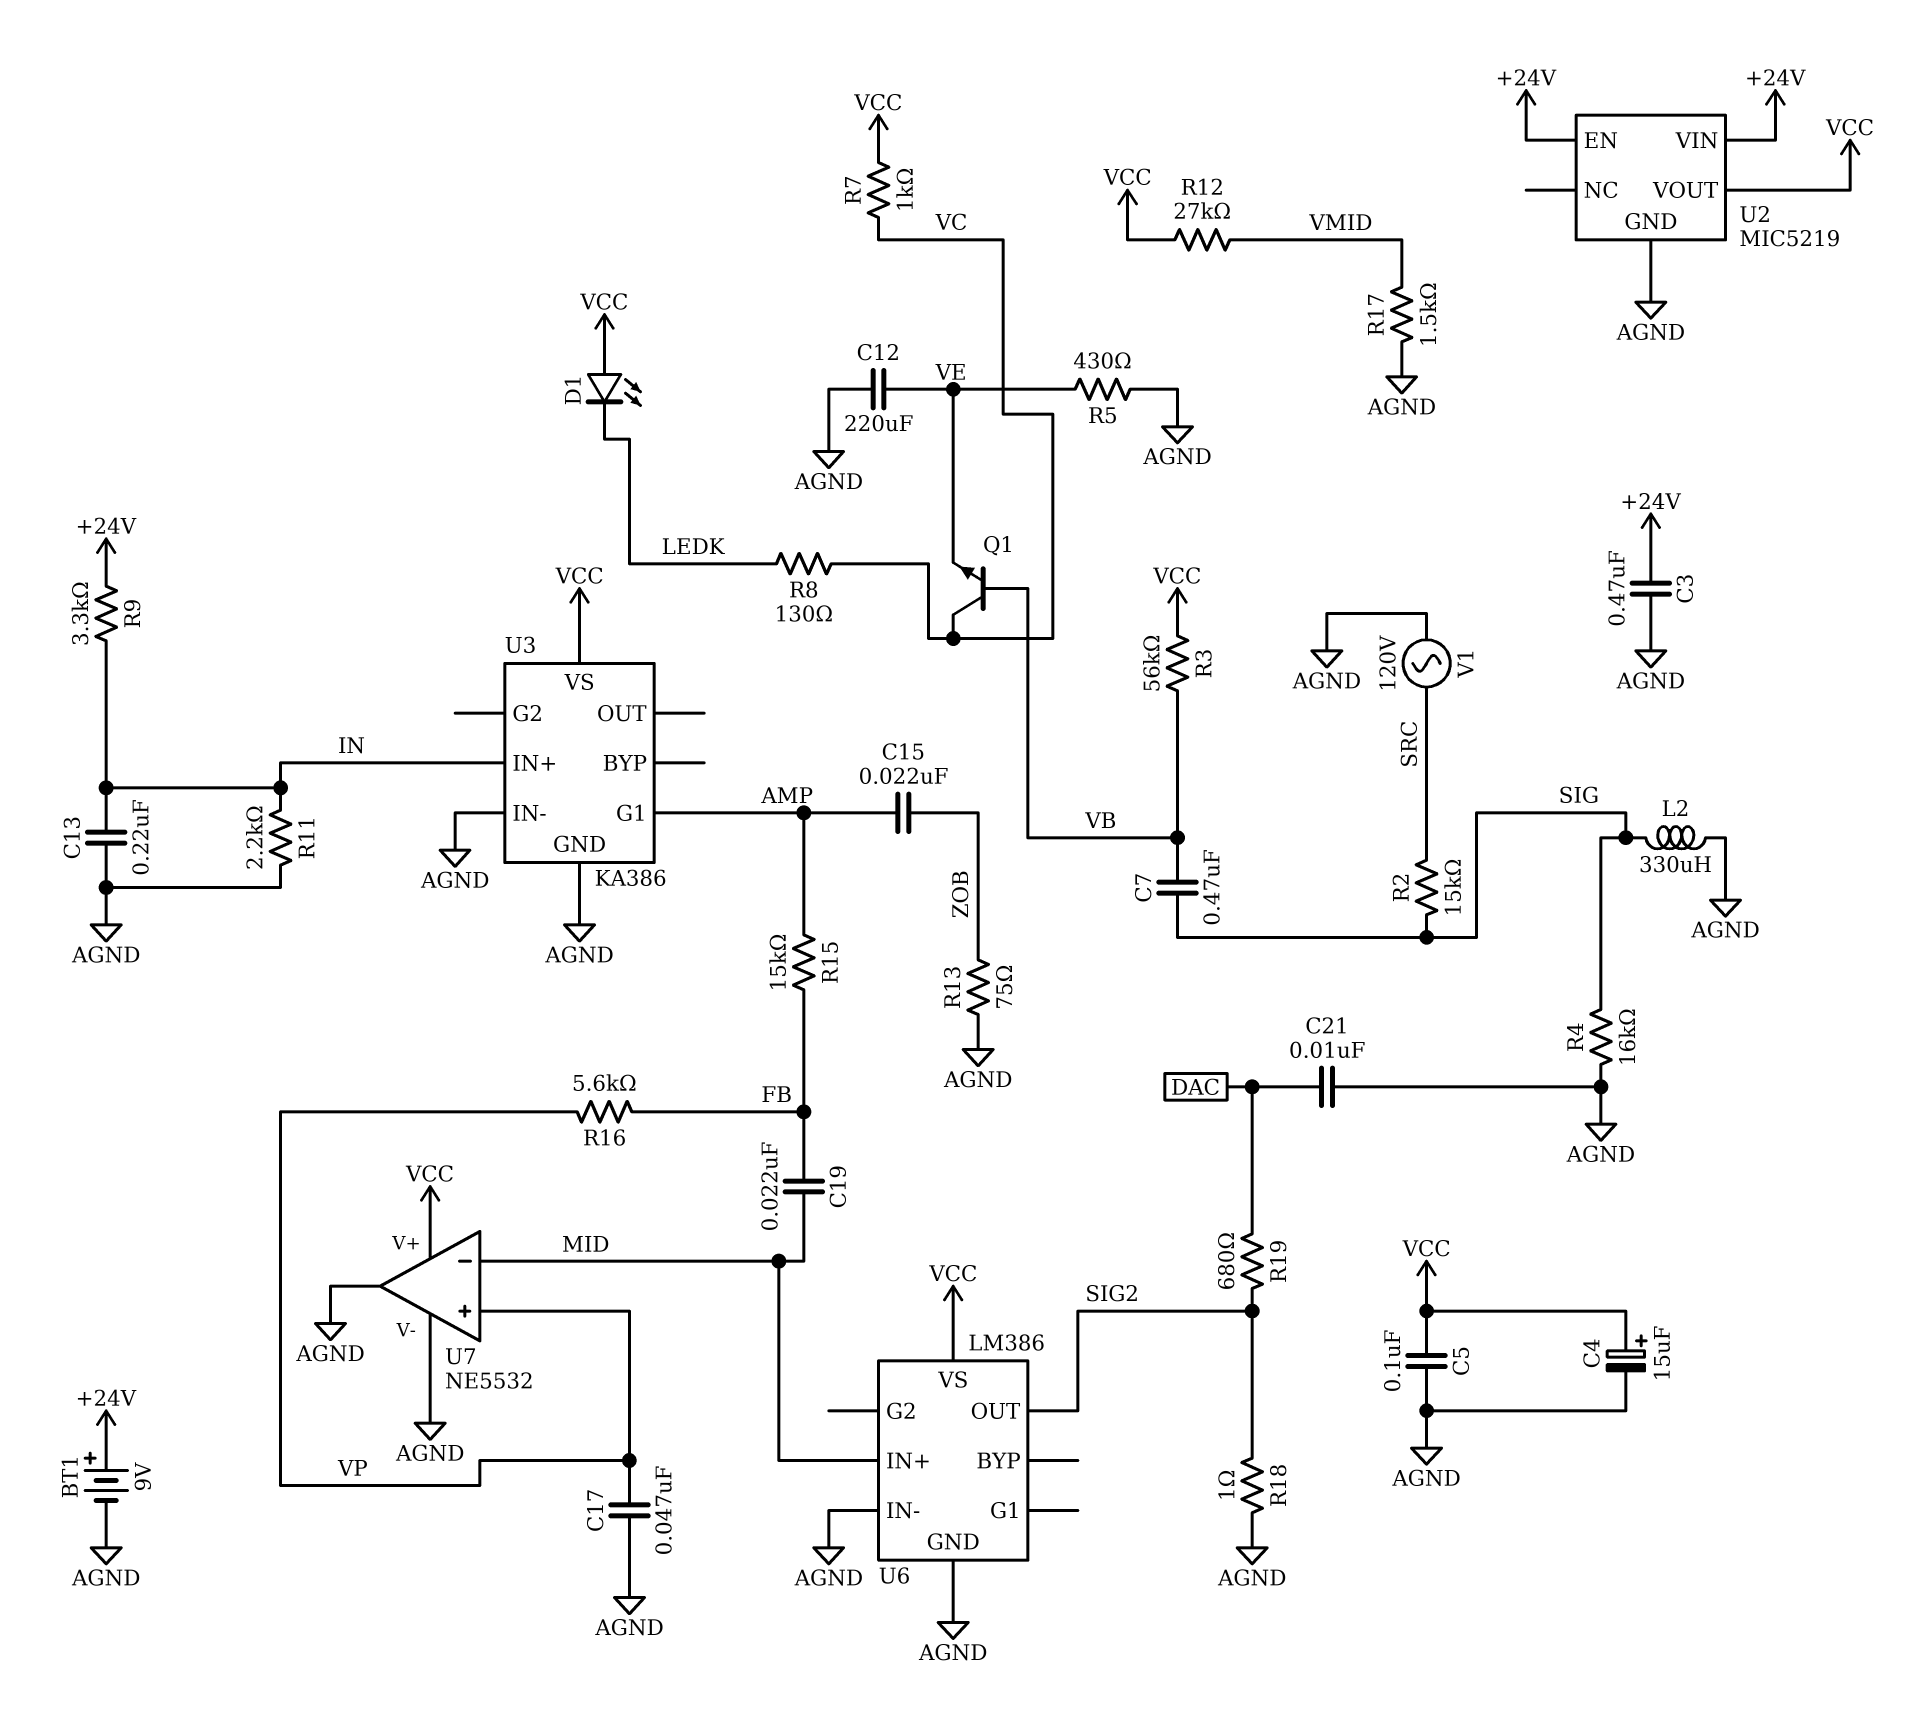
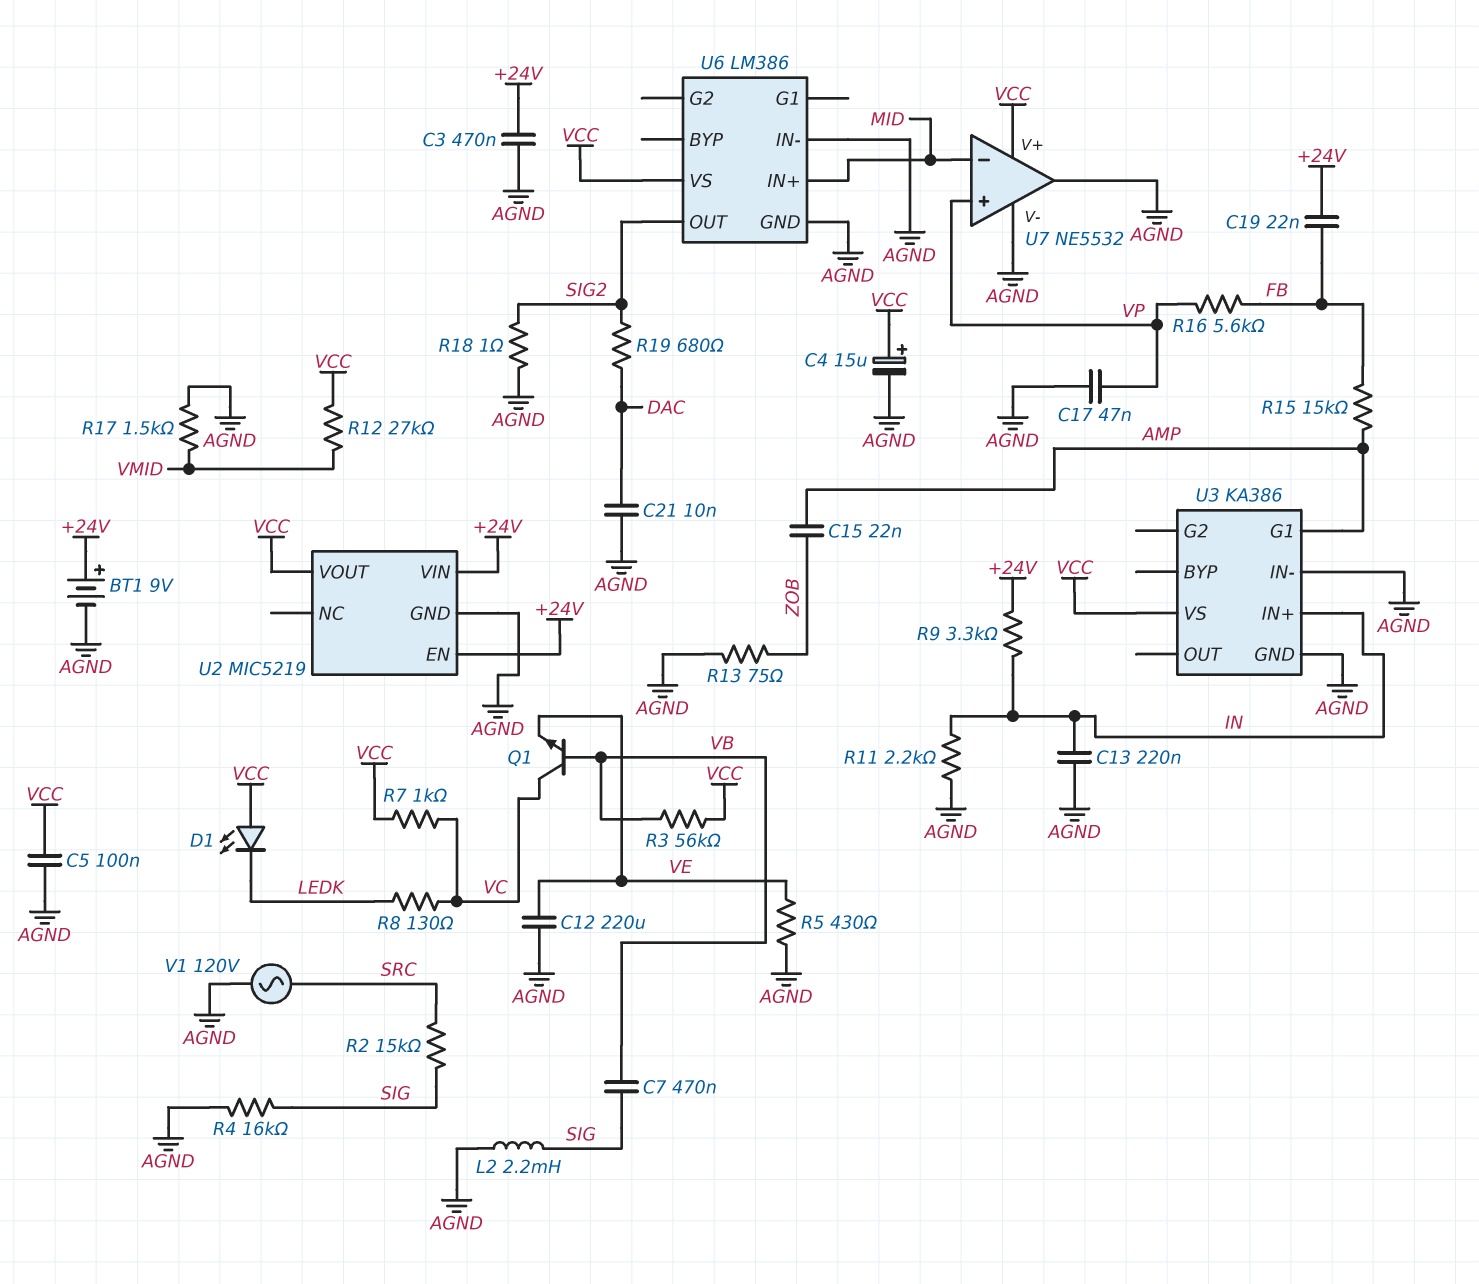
C19: 22nF (FB, MID) -> 22nF (+24V, FB)
L2: 330uH (AGND, SIG) -> 2.2mH (AGND, SIG)

